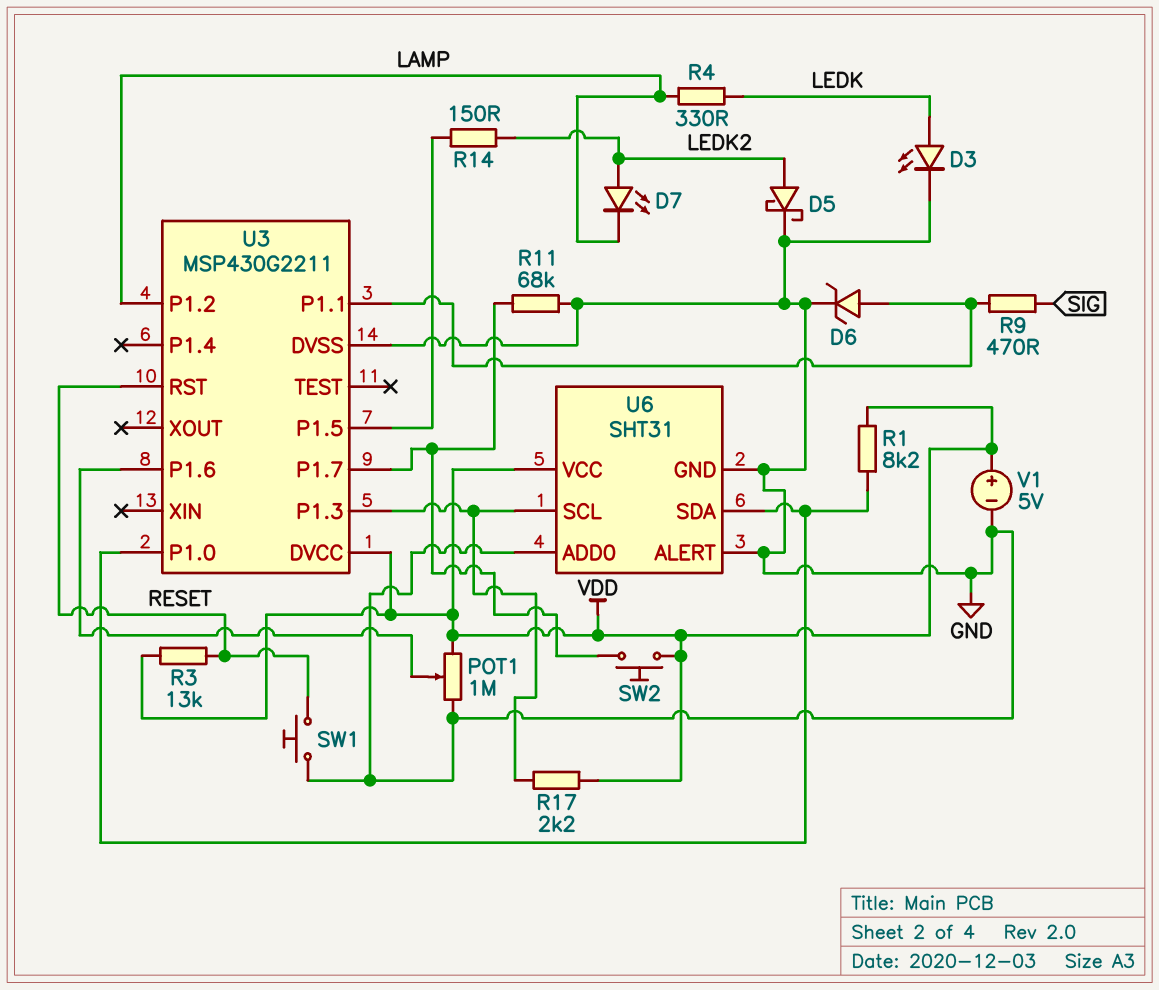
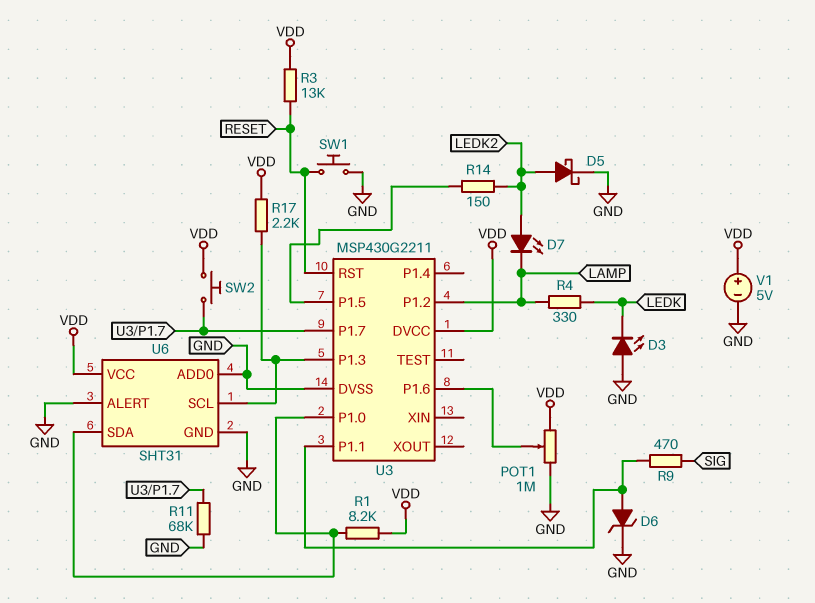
D3: LED (A LEDK, K GND) -> LED (A GND, K LEDK)

